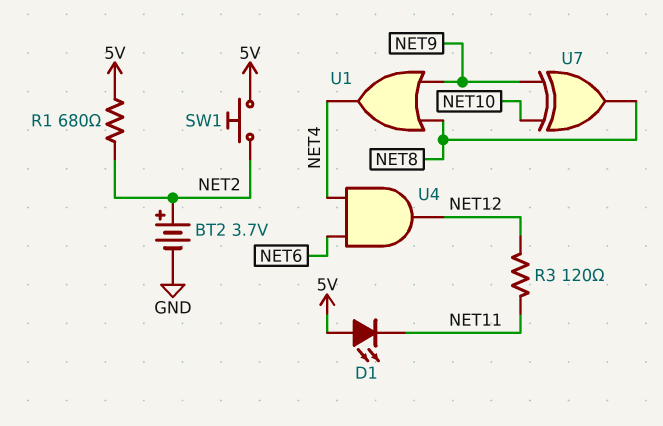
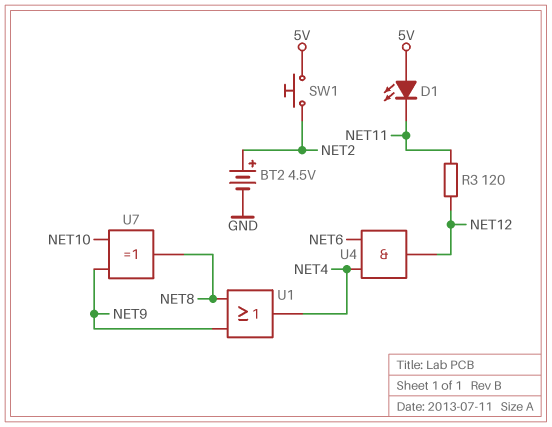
BT2: 3.7V (plus NET2, minus GND) -> 4.5V (plus NET2, minus GND)
R1: 680 (5V, NET2) -> none

